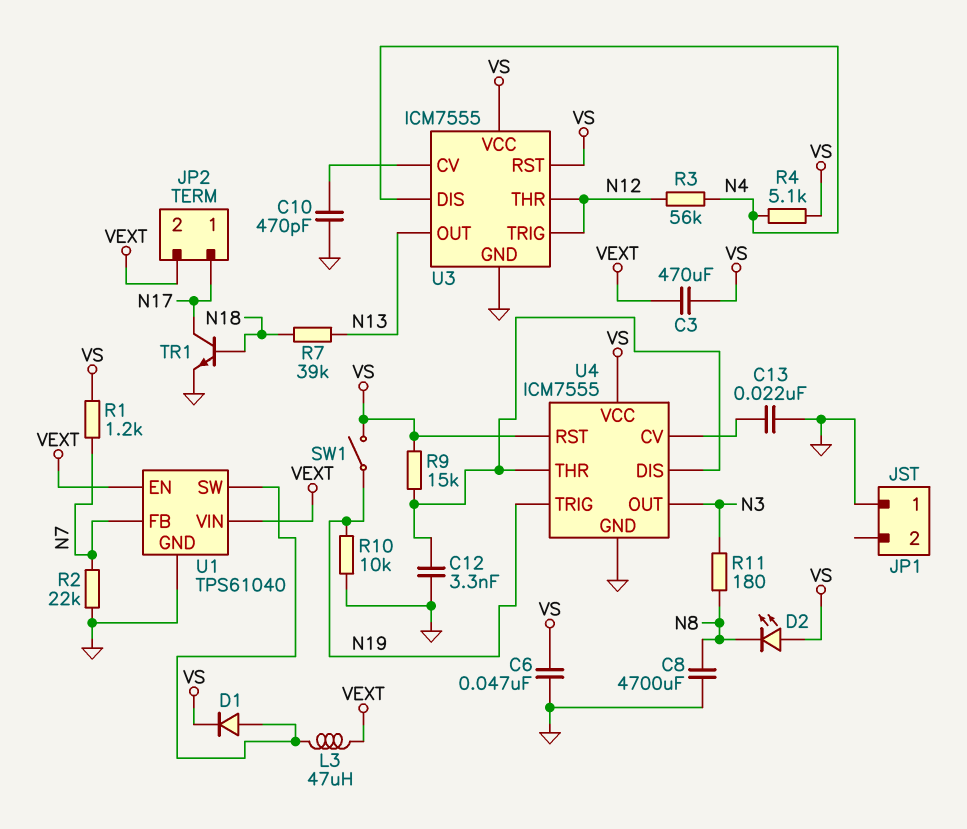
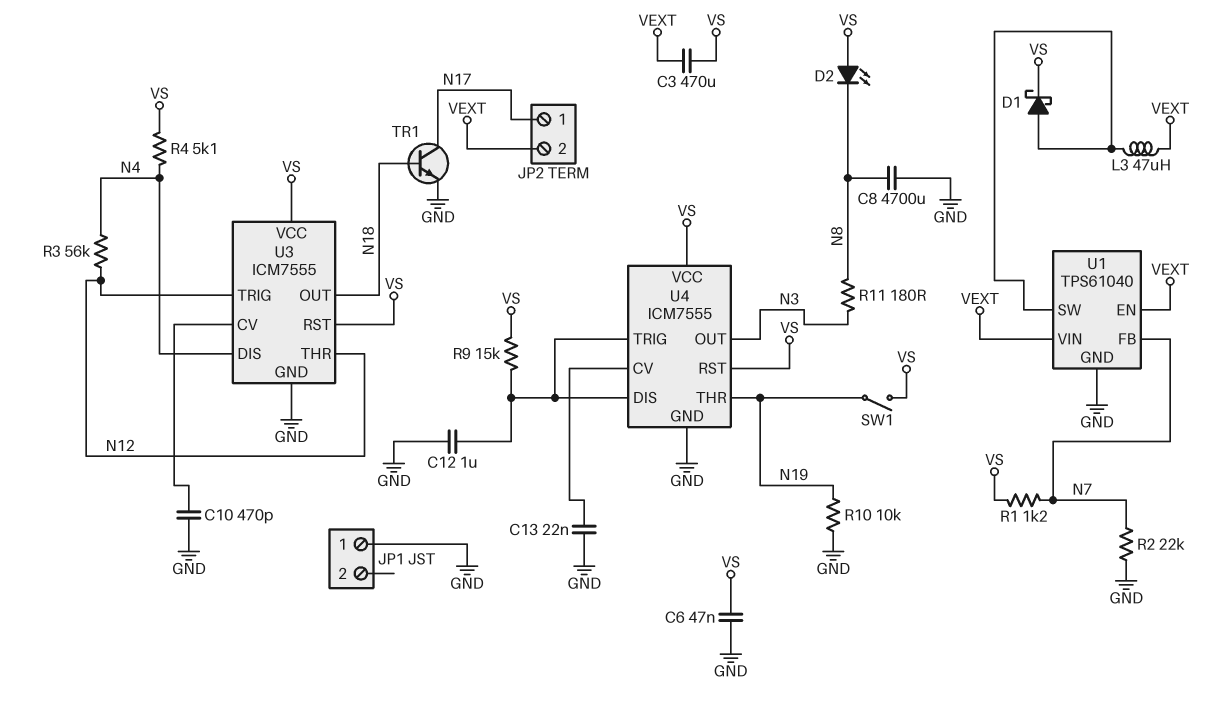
C12: 3.3nF (GND, U4/DIS) -> 1uF (GND, U4/DIS)
D1: diode (A U1/SW, K VS) -> schottky (A U1/SW, K VS)
R7: 39k (N13, N18) -> none
U3 pin OUT: N13 -> N18
U4 pin THR: U4/DIS -> N19
U4 pin TRIG: N19 -> U4/DIS

